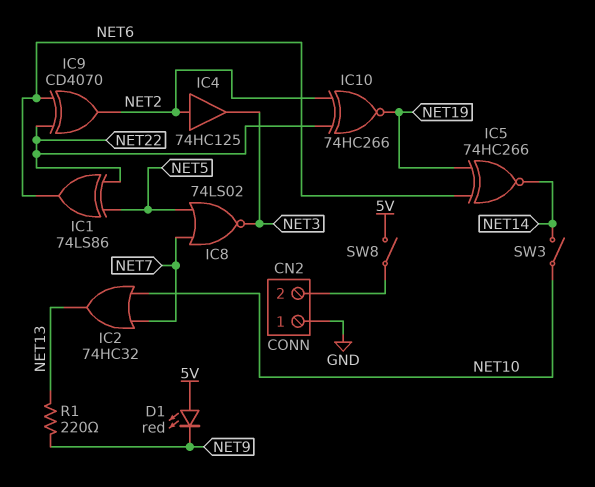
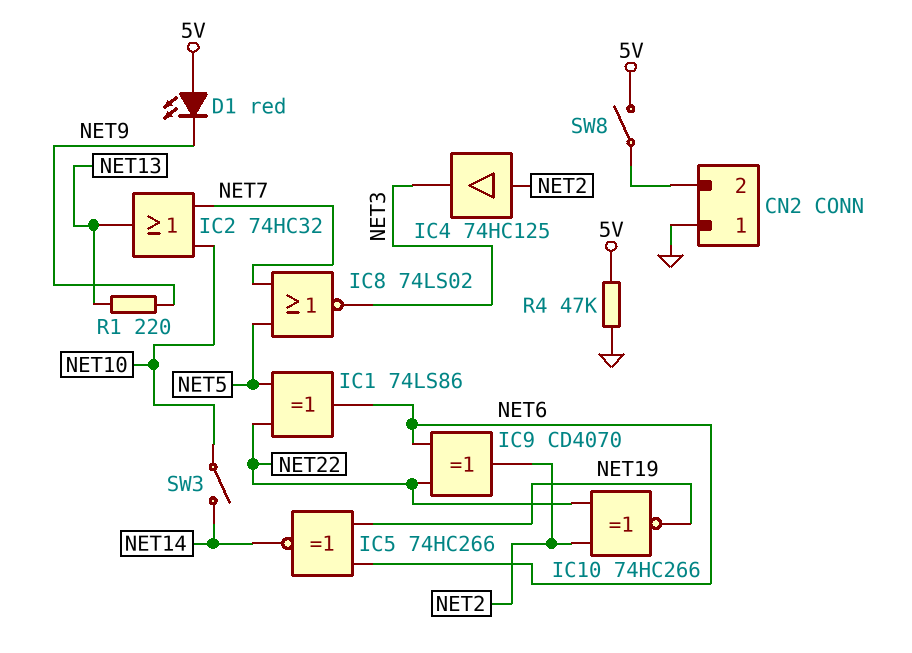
R4: none -> 47k (5V, GND)

